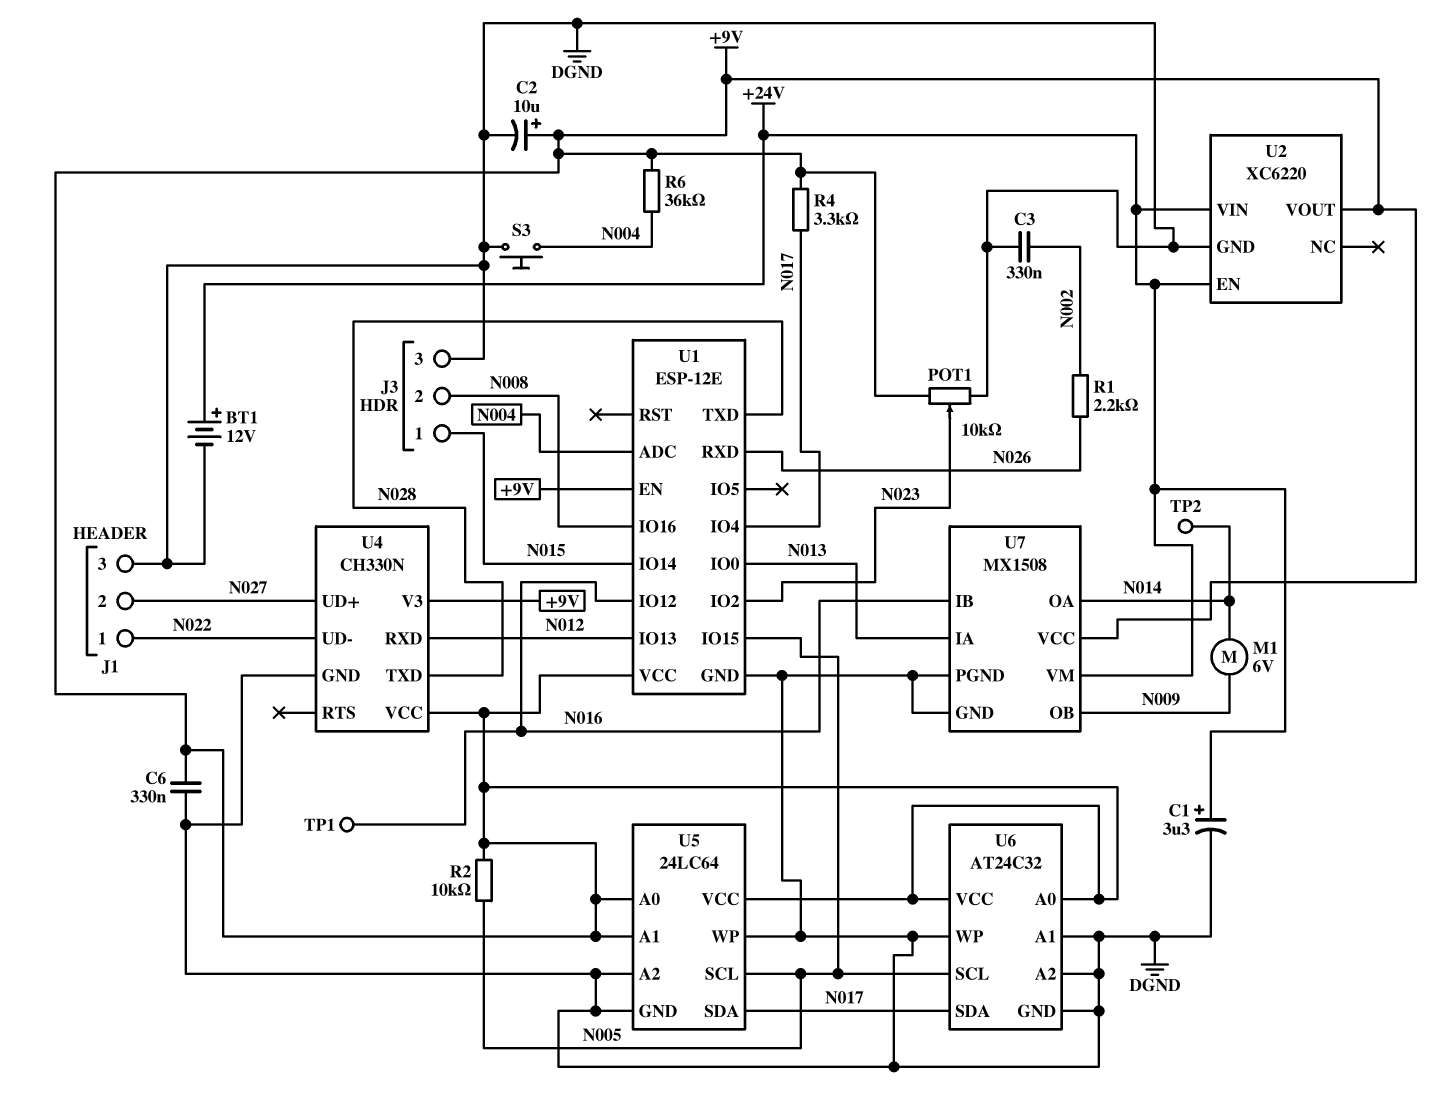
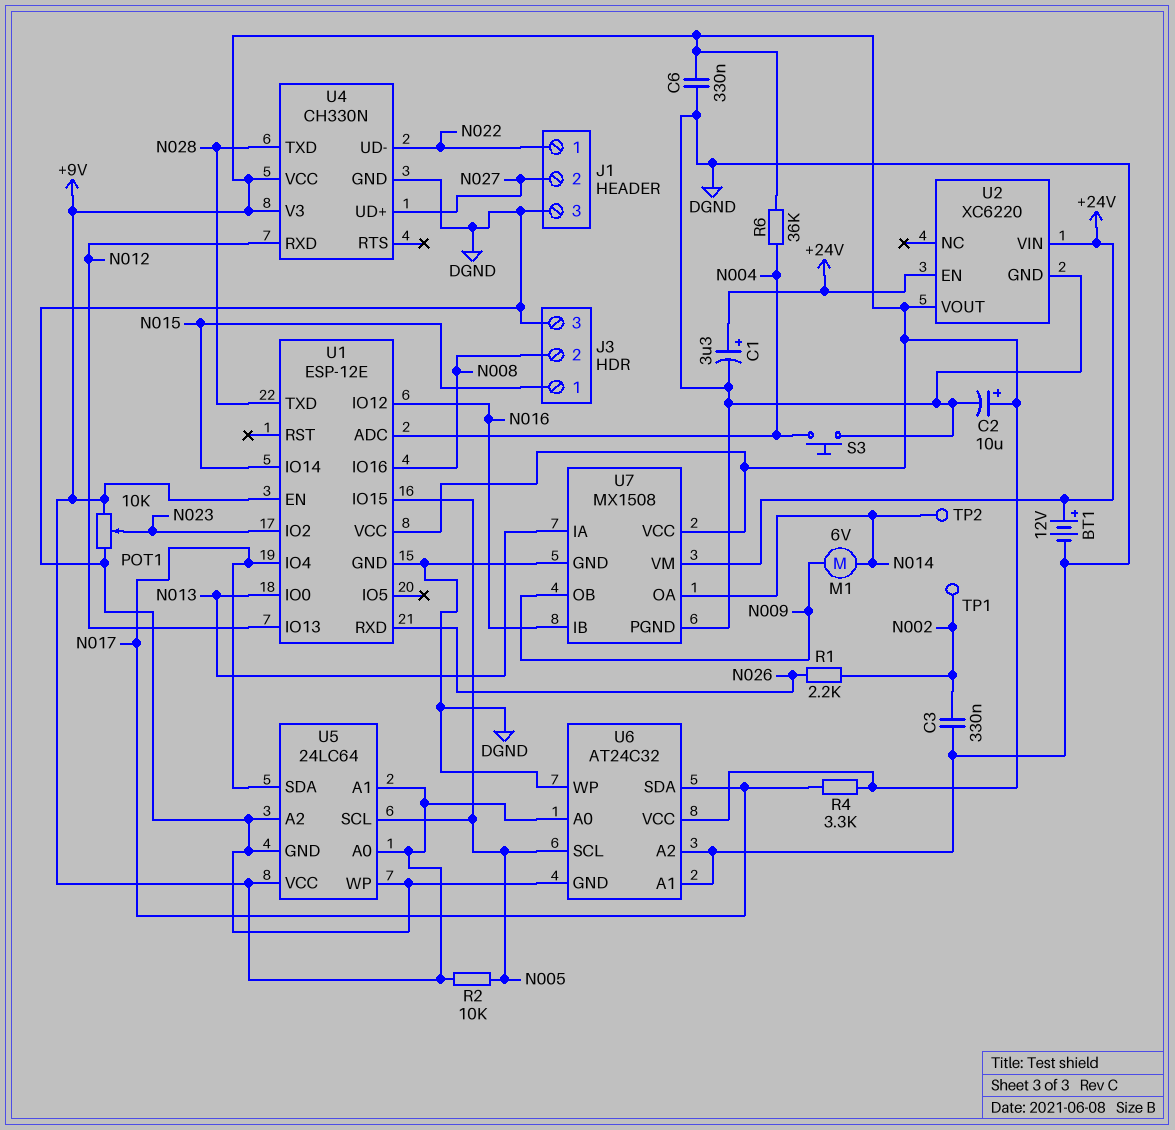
TP1: test point (N016) -> test point (N002)

